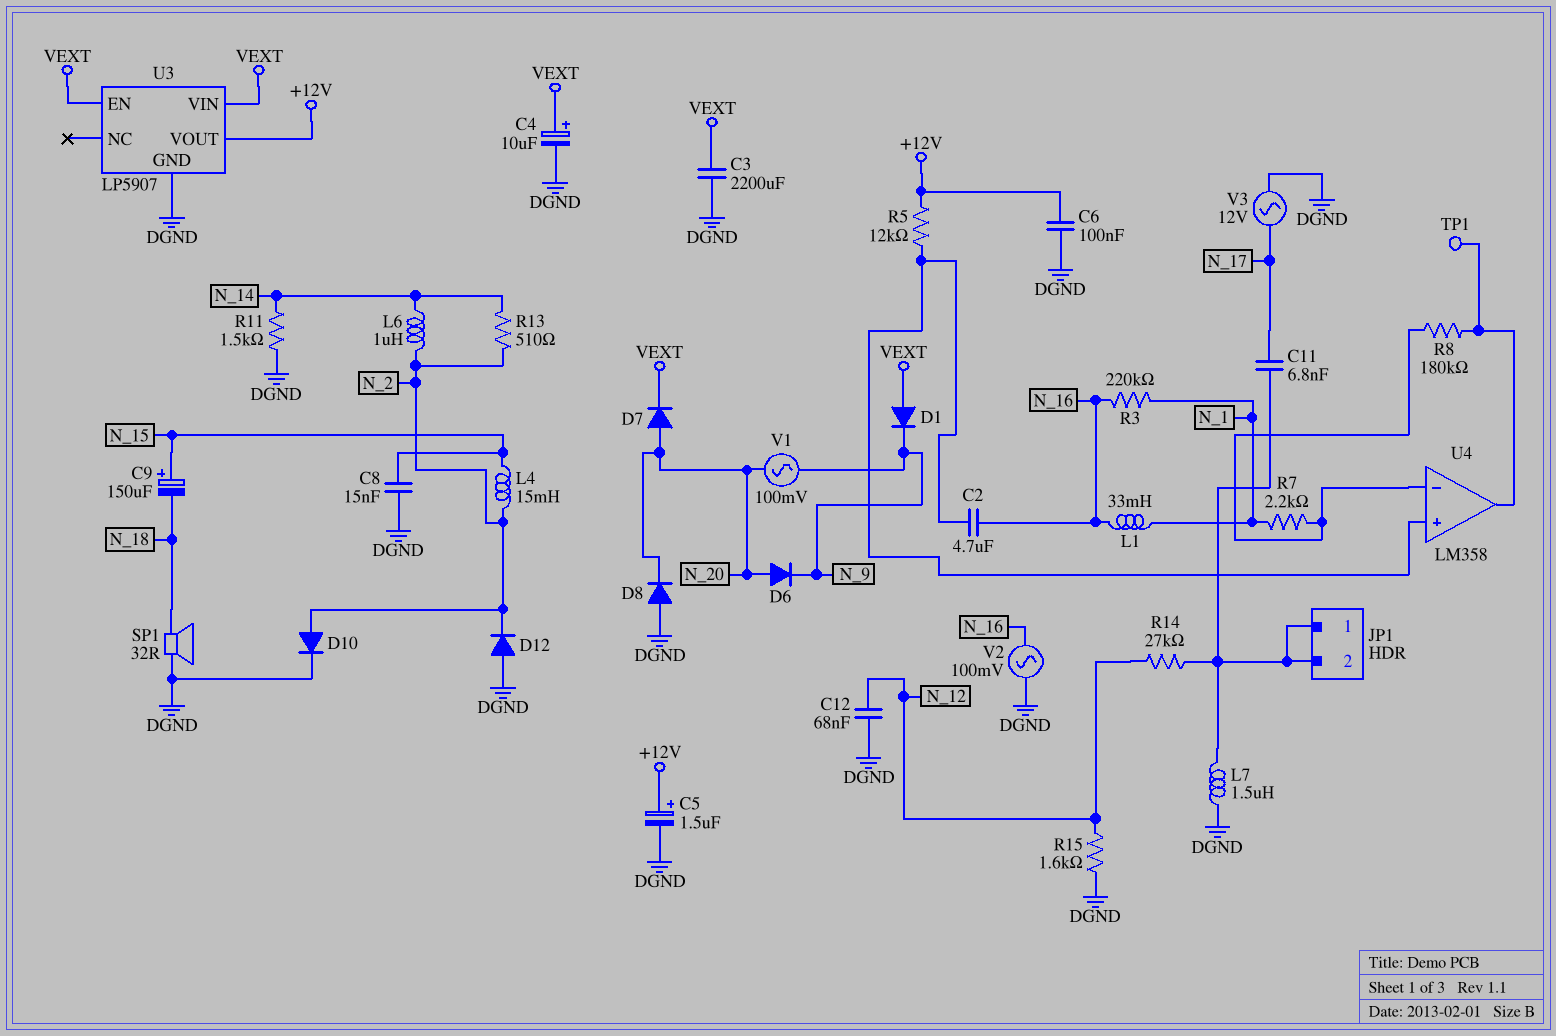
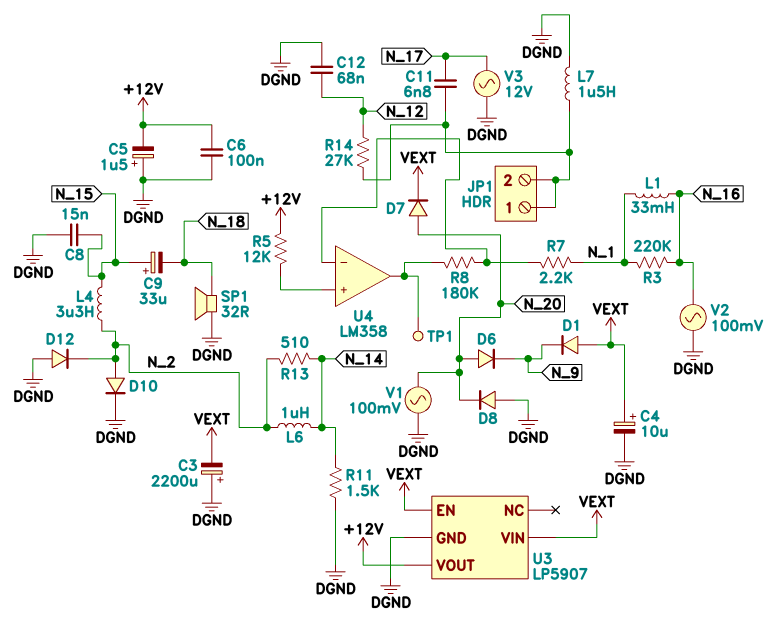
C2: 4.7uF (N_16, U4/in+) -> none
C3: 2200uF (DGND, VEXT) -> 2200uF (plus DGND, minus VEXT)
C5: 1.5uF (plus +12V, minus DGND) -> 1.5uF (plus DGND, minus +12V)
C9: 150uF (plus N_15, minus N_18) -> 33uF (plus N_15, minus N_18)
L4: 15mH (N_2, N_15) -> 3.3uH (N_2, N_15)
R15: 1.6k (DGND, N_12) -> none
V1: AC 100mV (N_9, N_20) -> AC 100mV (DGND, N_20)

